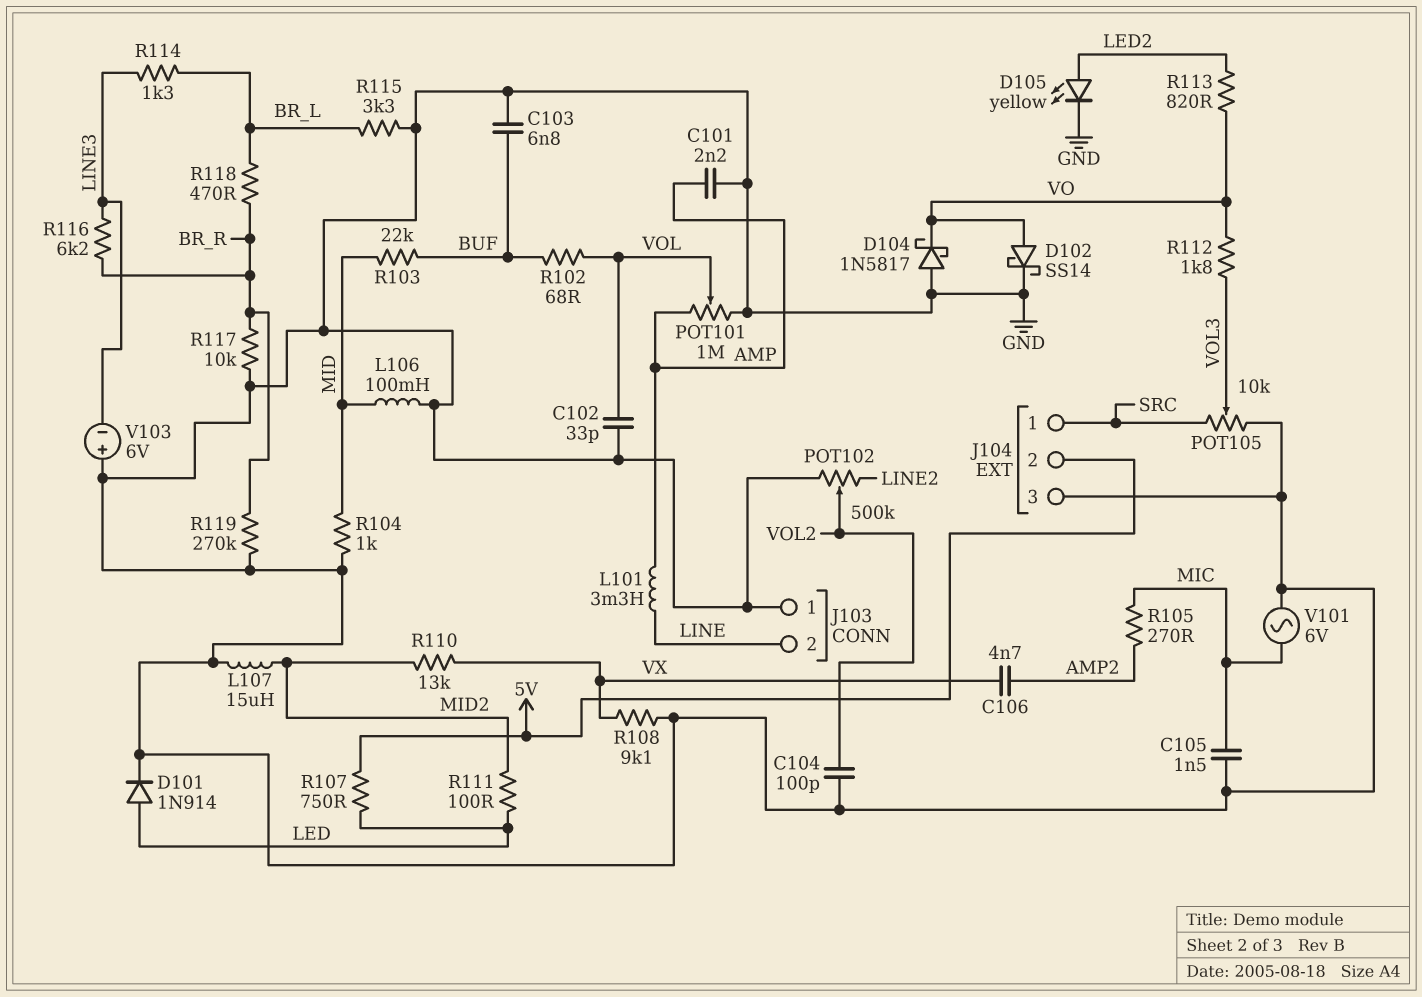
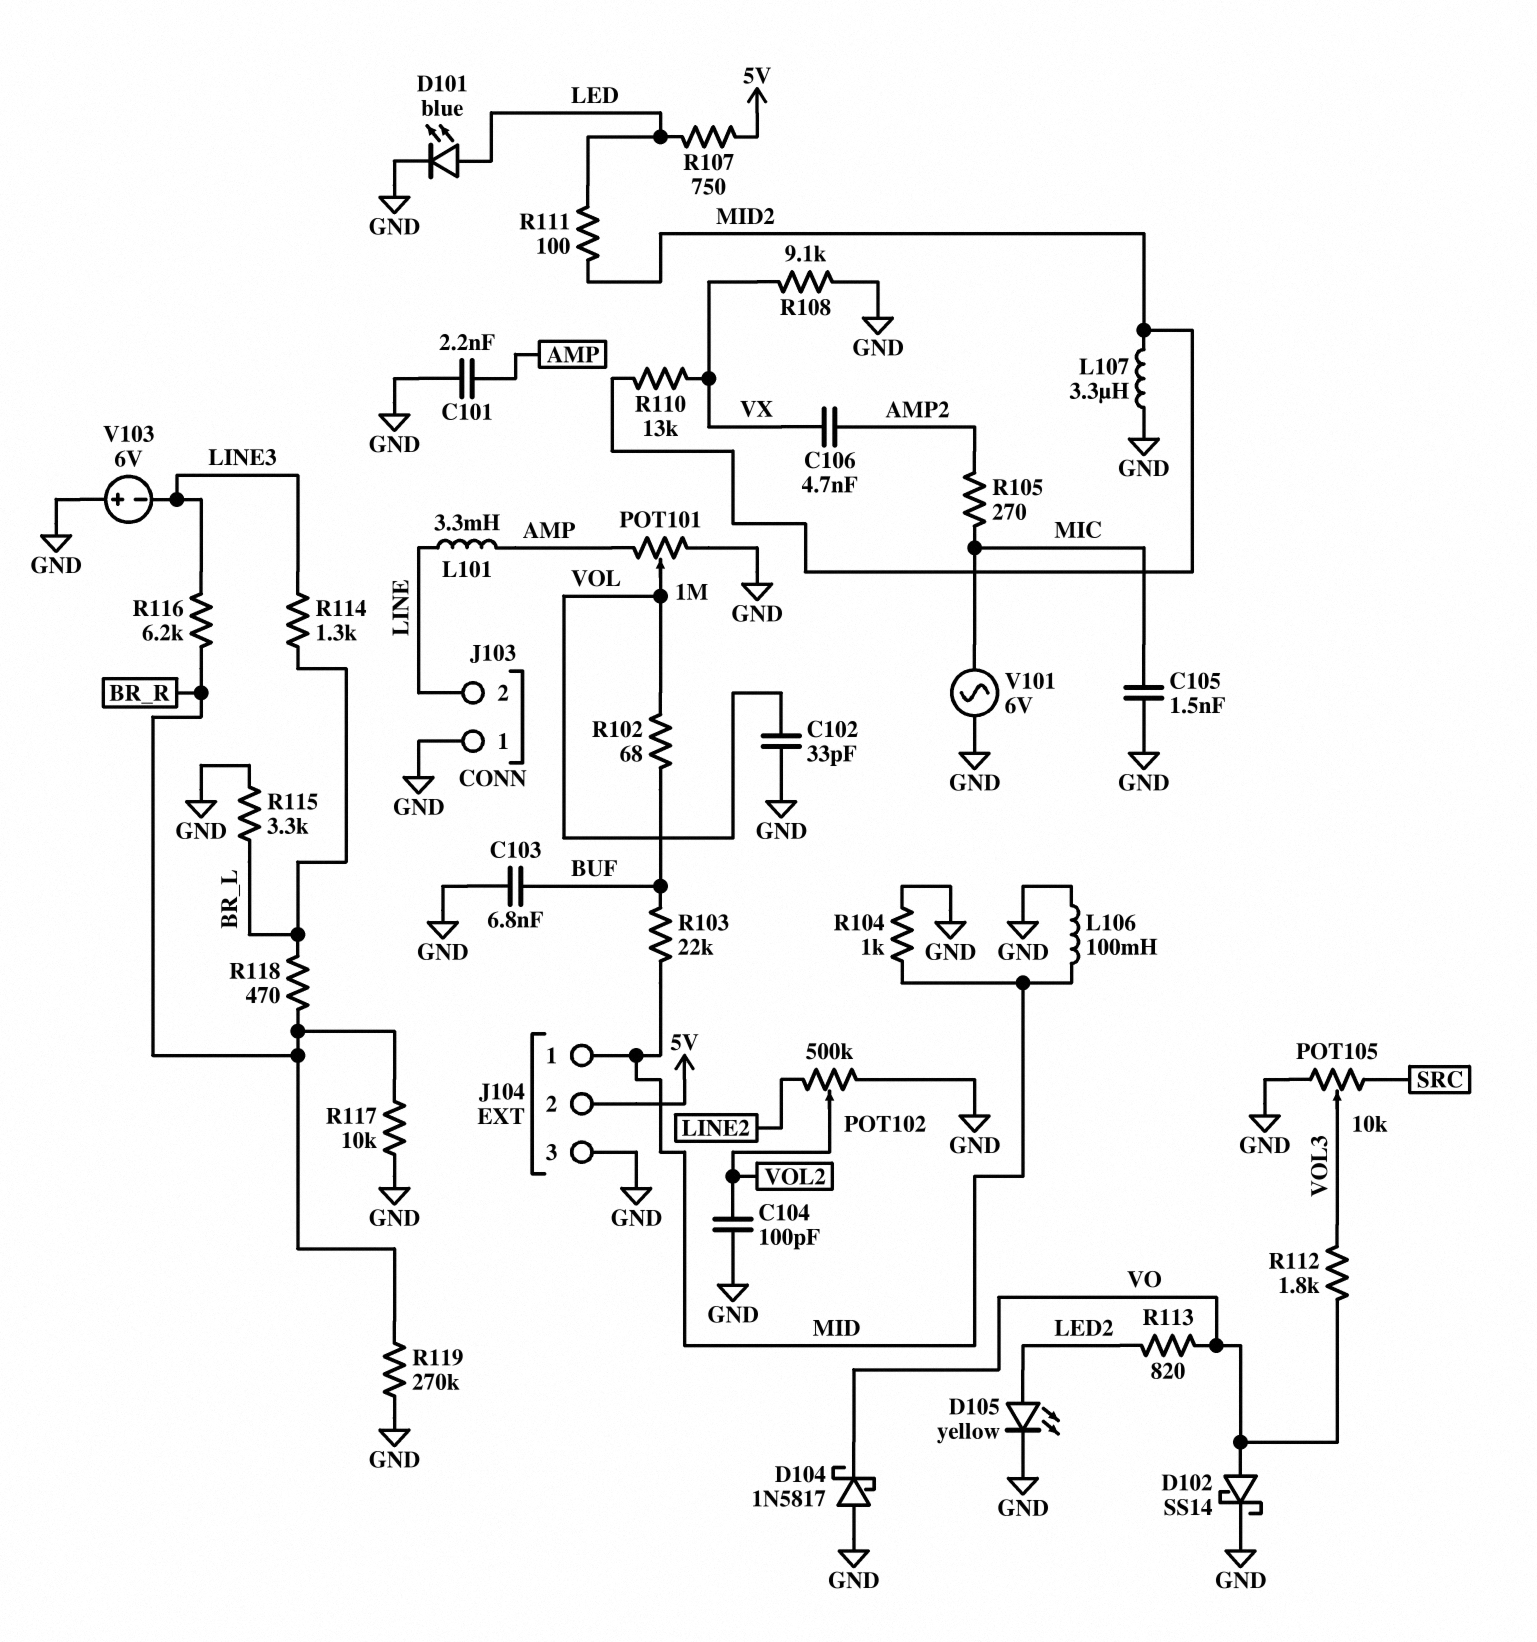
D101: diode 1N914 (A LED, K GND) -> LED blue (A LED, K GND)
J104 pin 1: SRC -> MID
L107: 15uH (GND, MID2) -> 3.3uH (GND, MID2)

